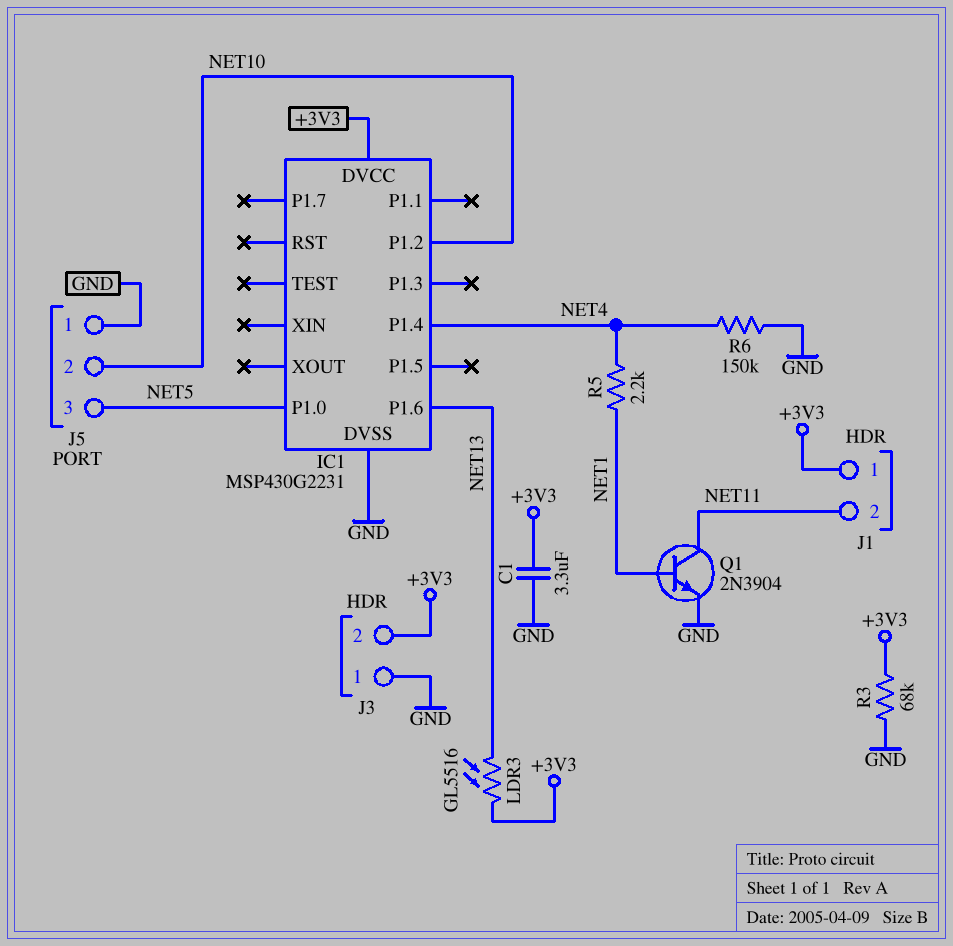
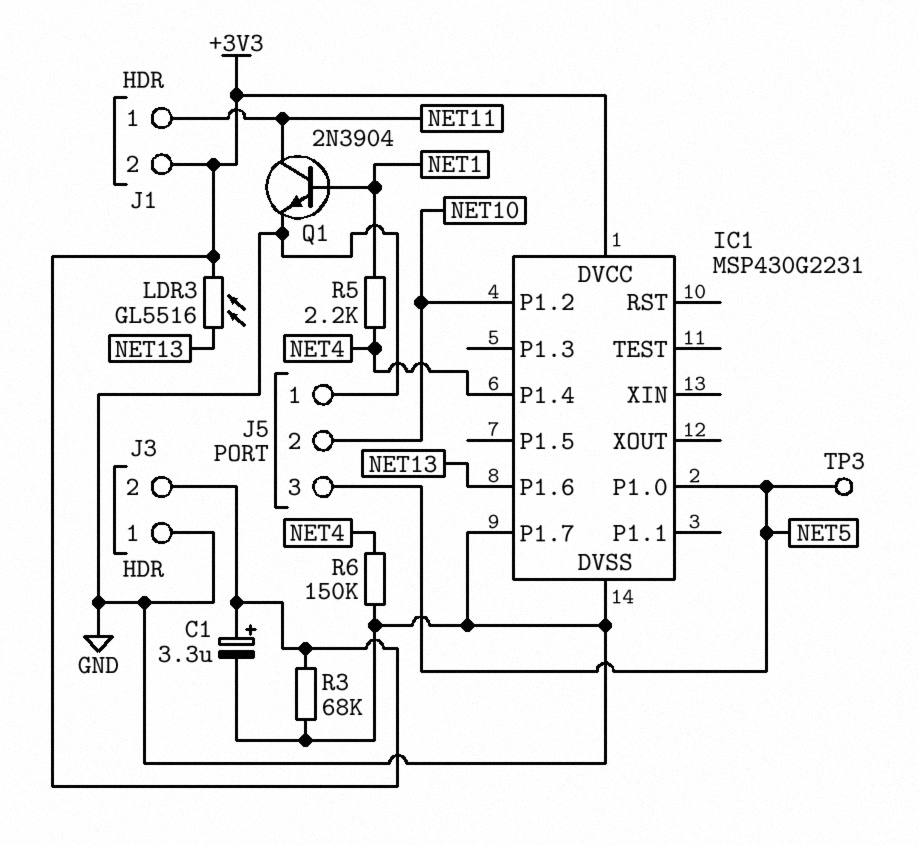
C1: 3.3uF (+3V3, GND) -> 3.3uF (plus +3V3, minus GND)
IC1 pin P1.7: none -> GND
J1 pin 1: +3V3 -> NET11
J1 pin 2: NET11 -> +3V3
TP3: none -> test point (NET5)

